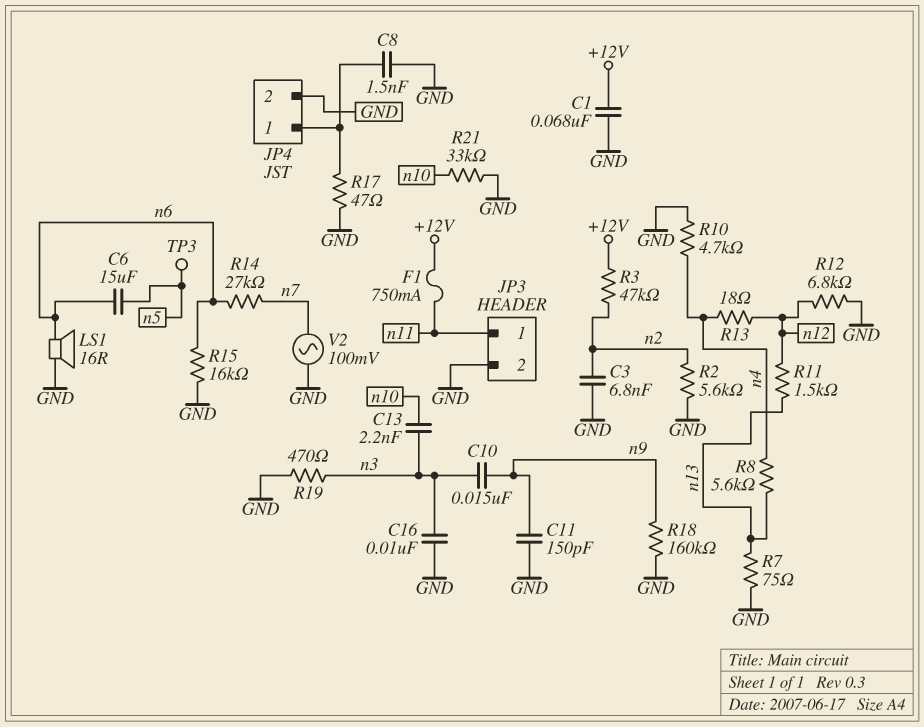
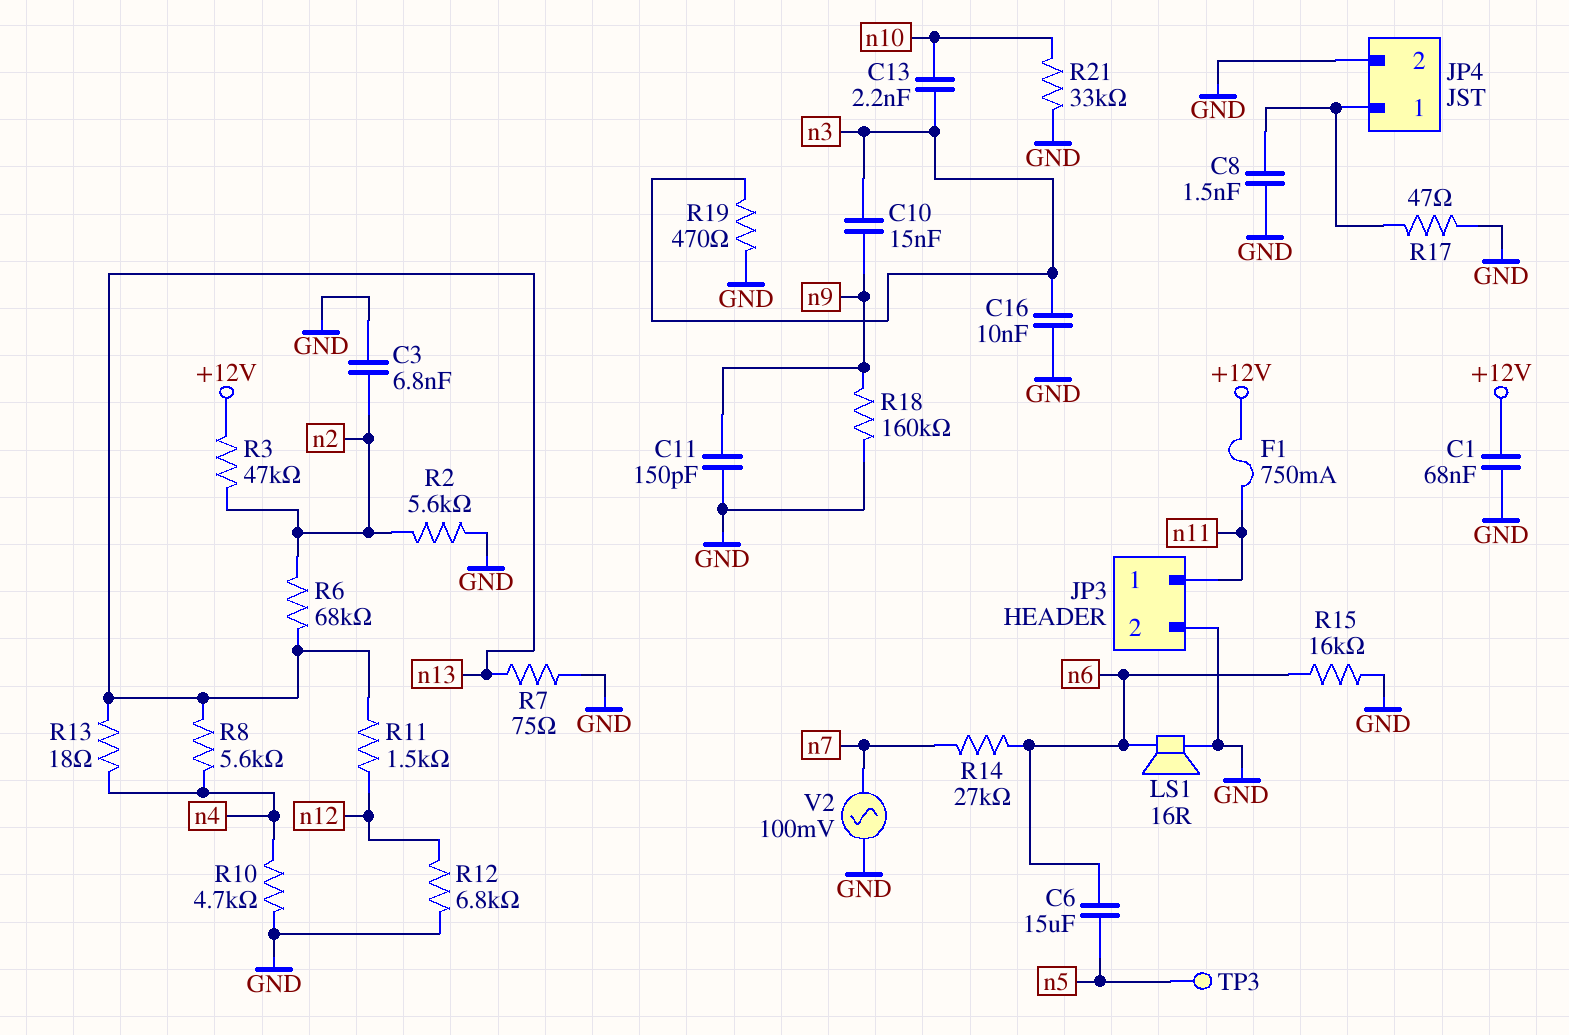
R6: none -> 68k (n2, n13)
R13: 18 (n4, n12) -> 18 (n4, n13)

